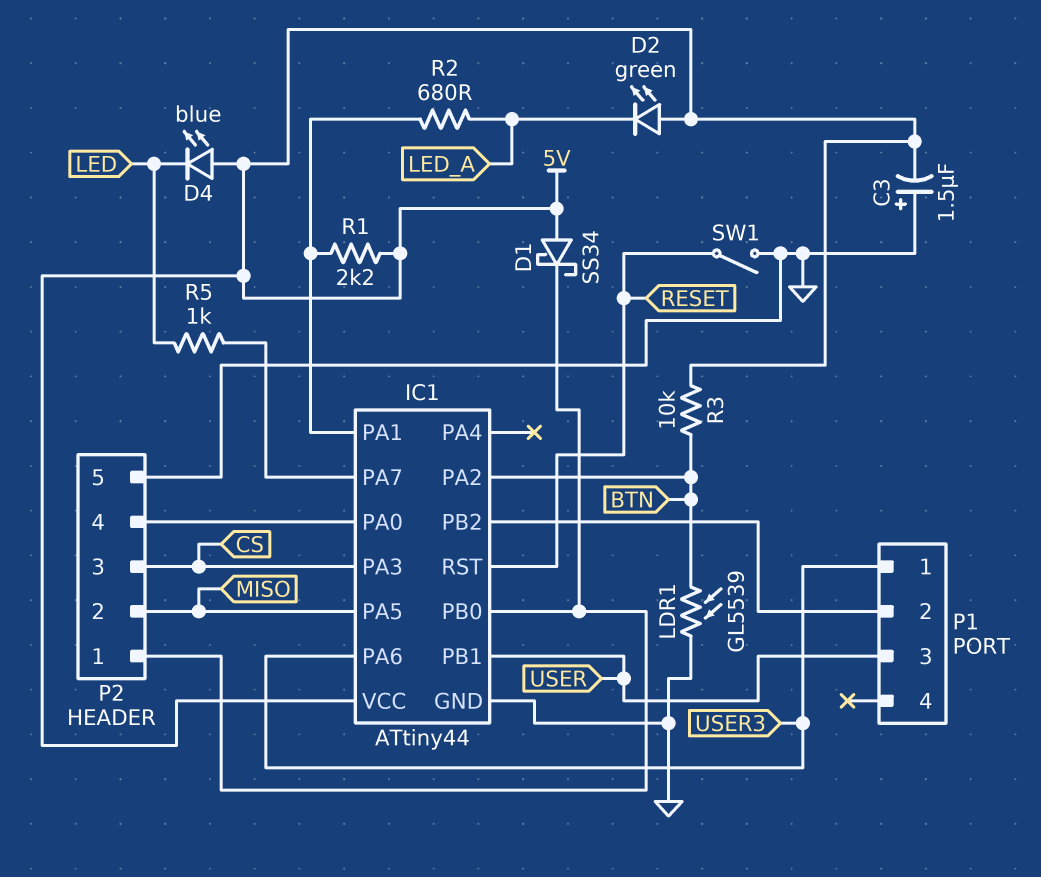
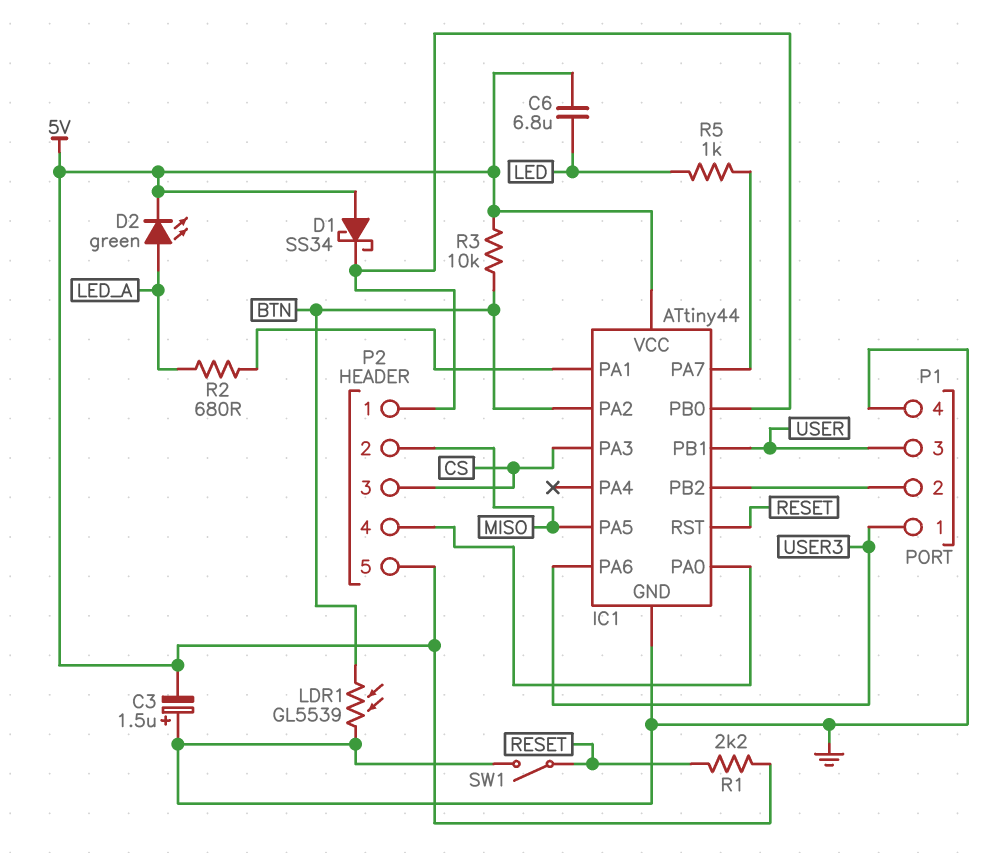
C6: none -> 6.8uF (5V, LED)
D2: LED green (A 5V, K LED_A) -> LED green (A LED_A, K 5V)
D4: LED blue (A 5V, K LED) -> none
P1 pin 4: none -> GND
P2 pin 5: GND -> 5V
R1: 2.2k (5V, IC1/PA1) -> 2.2k (5V, RESET)

